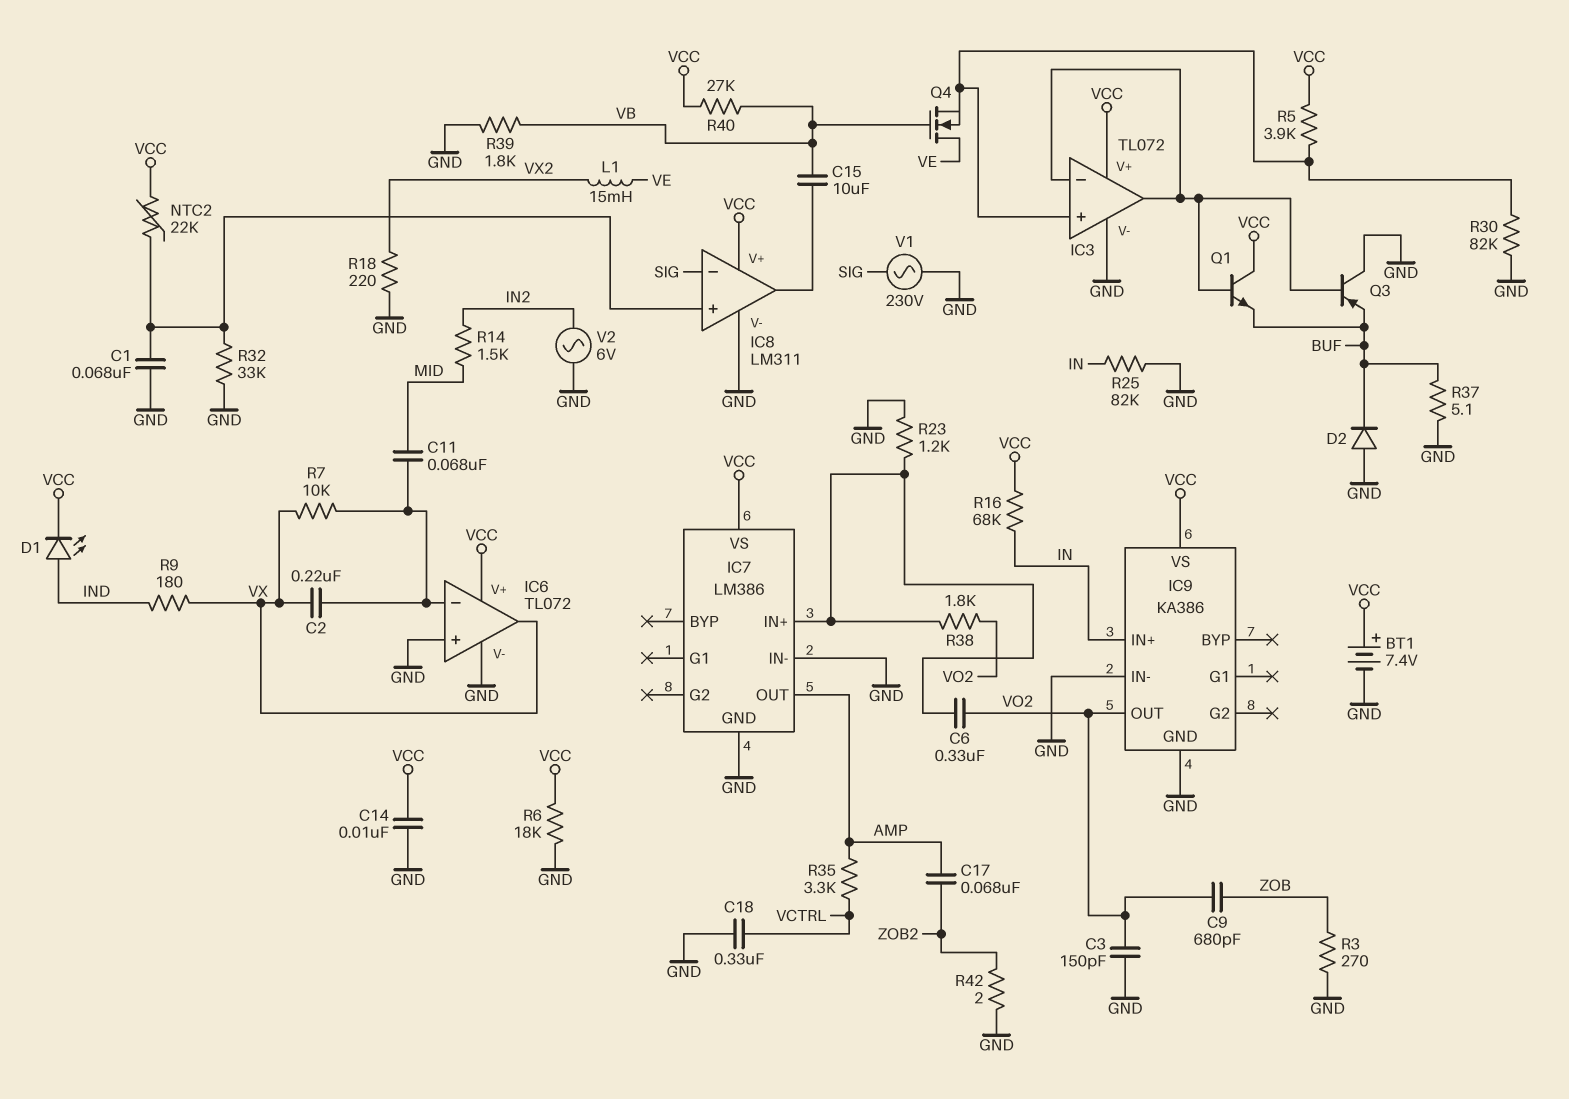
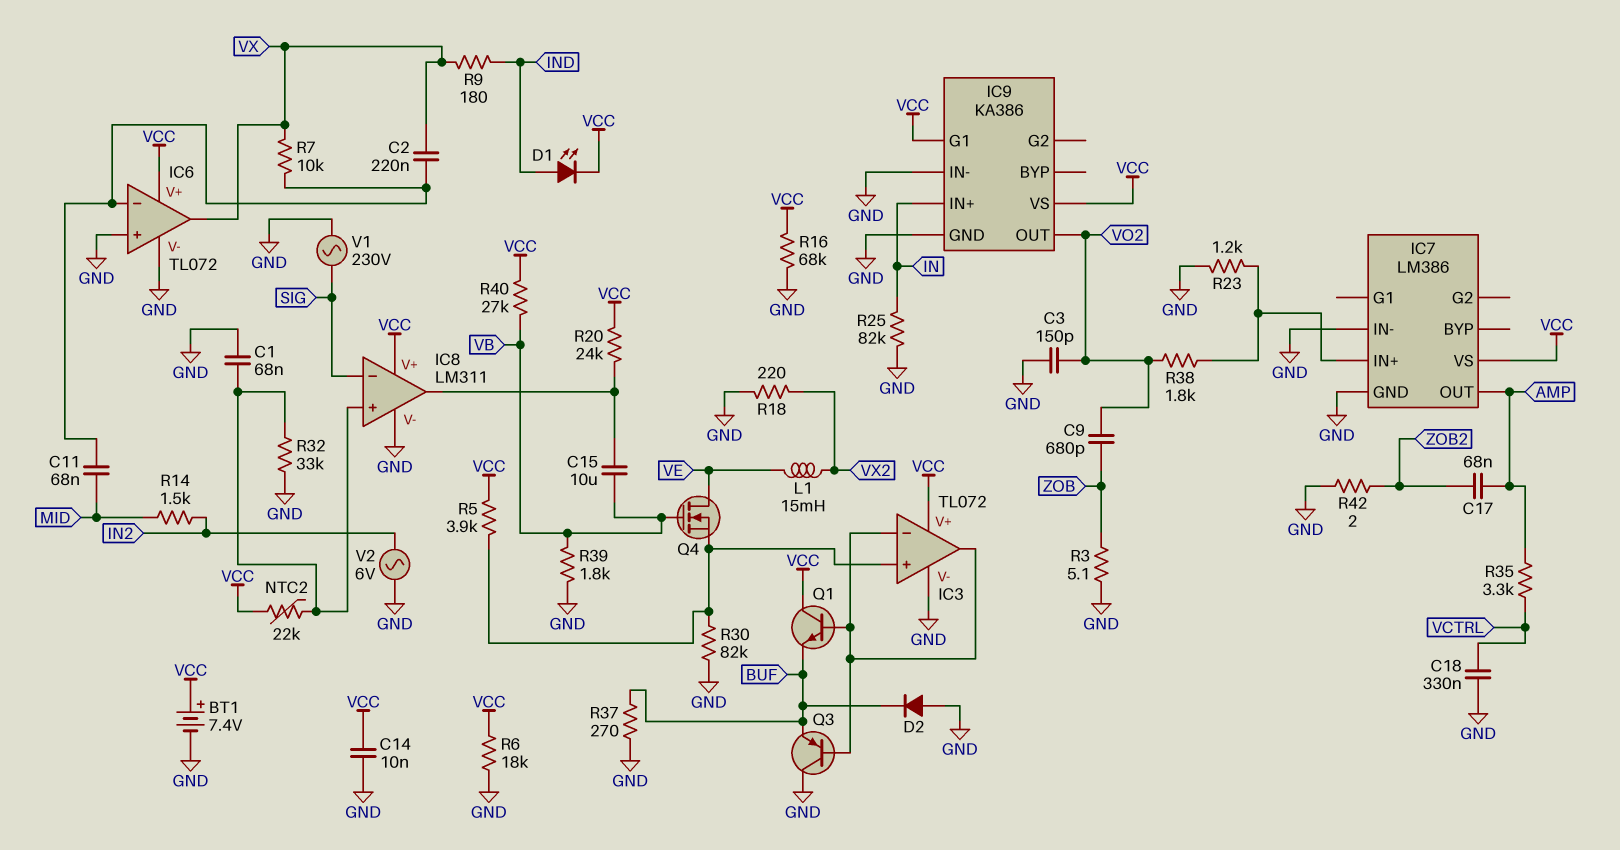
C6: 330nF (IC7/IN+, VO2) -> none
IC9 pin G1: none -> VCC
R3: 270 (GND, ZOB) -> 5.1 (GND, ZOB)
R16: 68k (IN, VCC) -> 68k (GND, VCC)
R20: none -> 24k (IC8/out, VCC)
R37: 5.1 (BUF, GND) -> 270 (BUF, GND)

